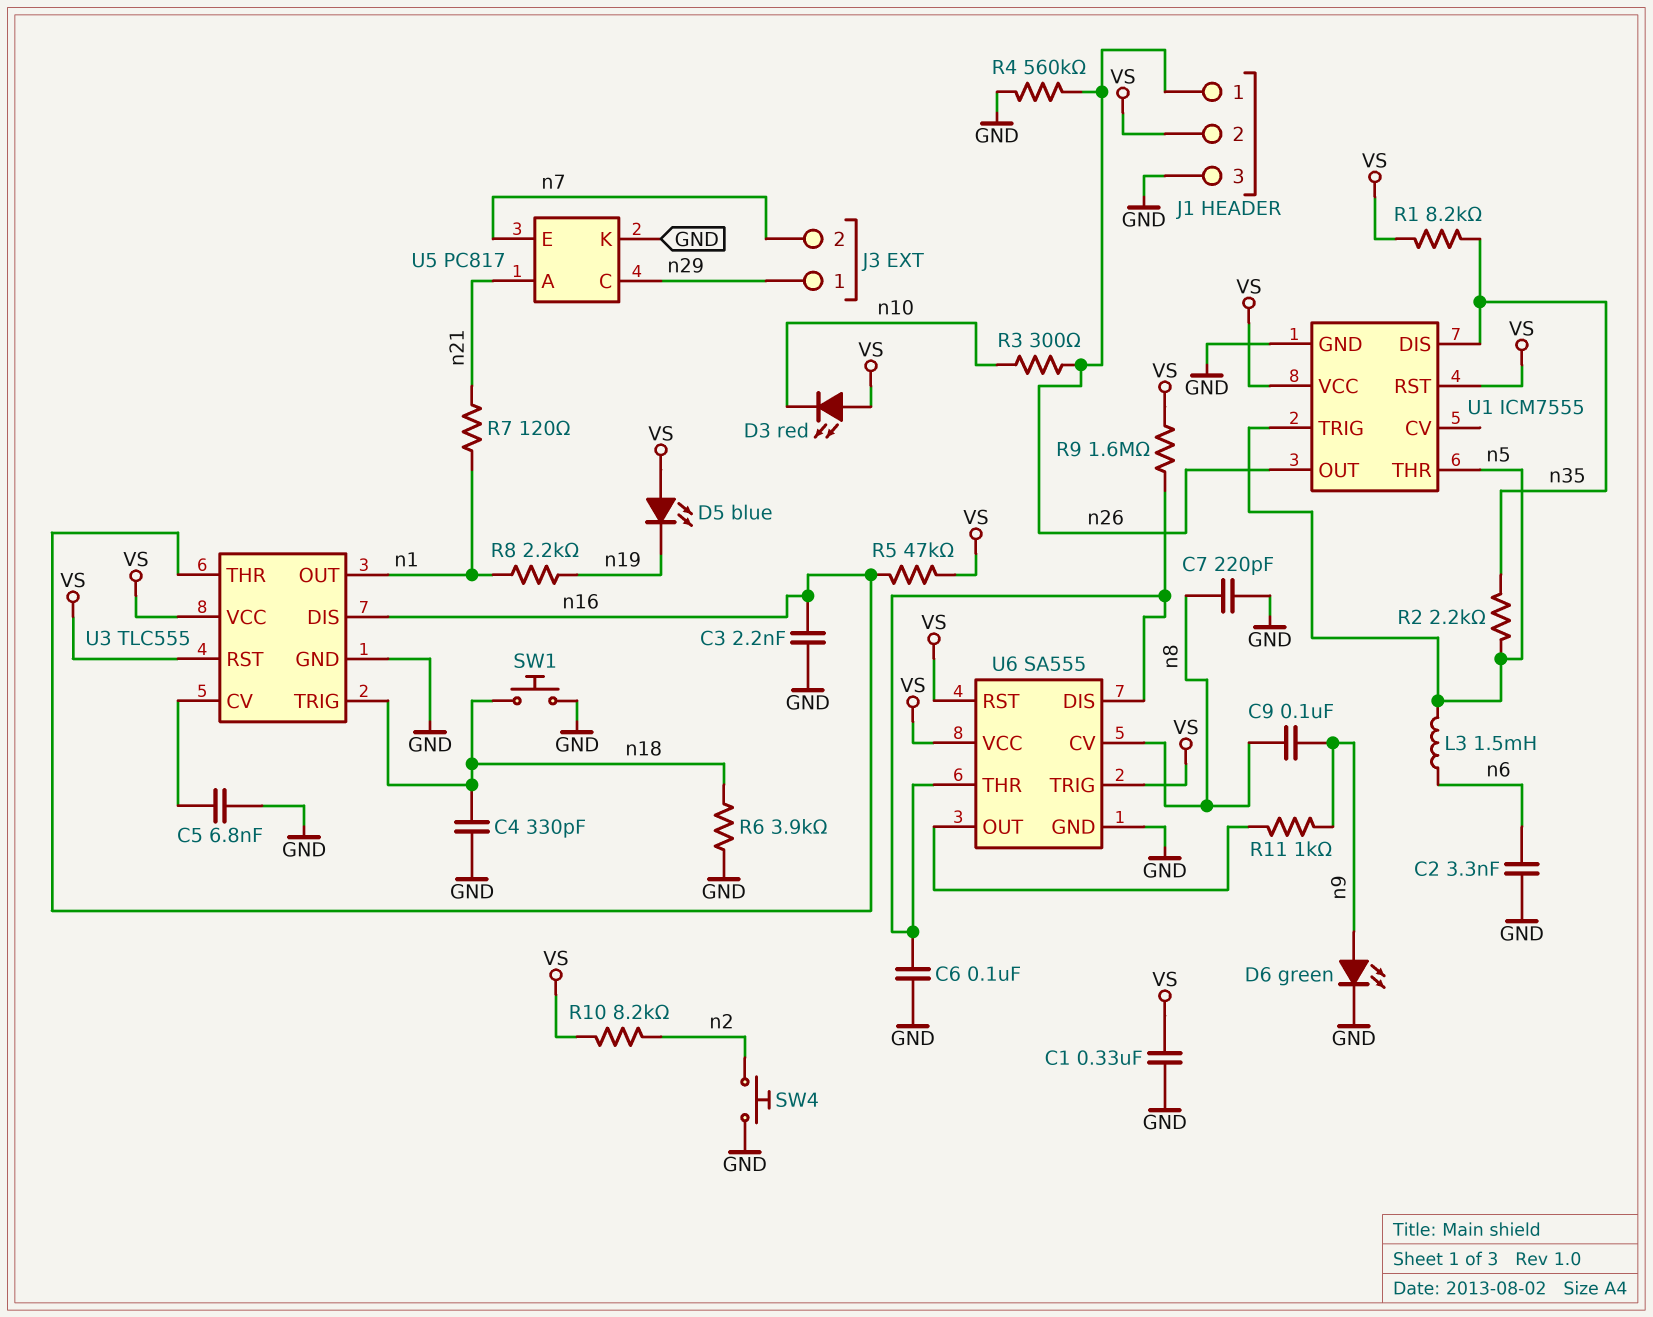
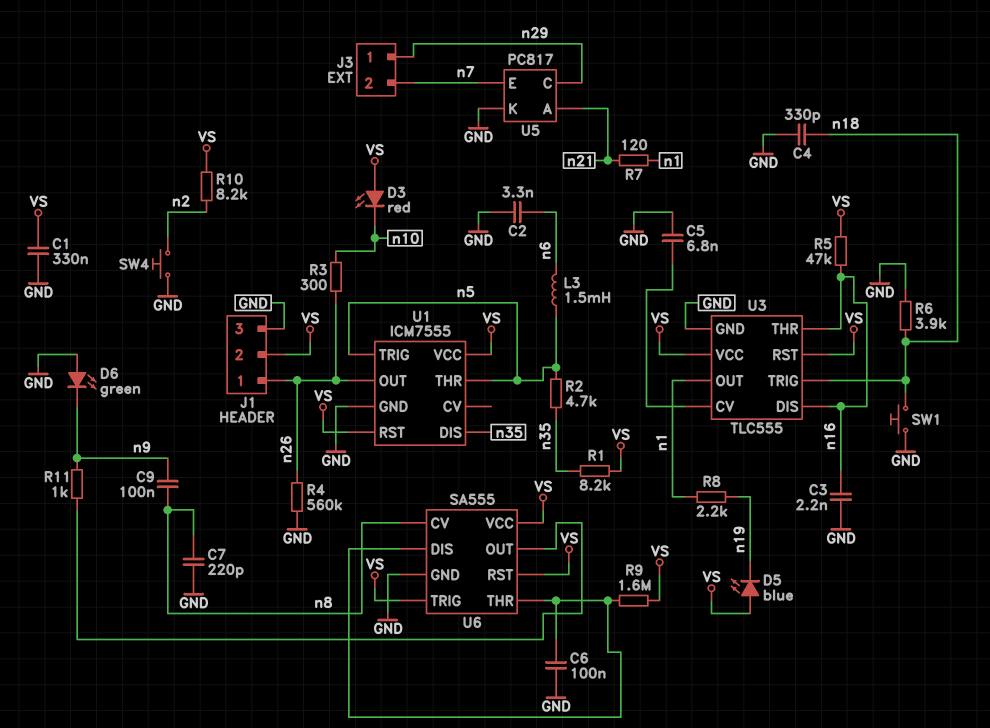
D6: LED green (A n9, K GND) -> LED green (A GND, K n9)
R2: 2.2k (n5, n35) -> 4.7k (n5, n35)

